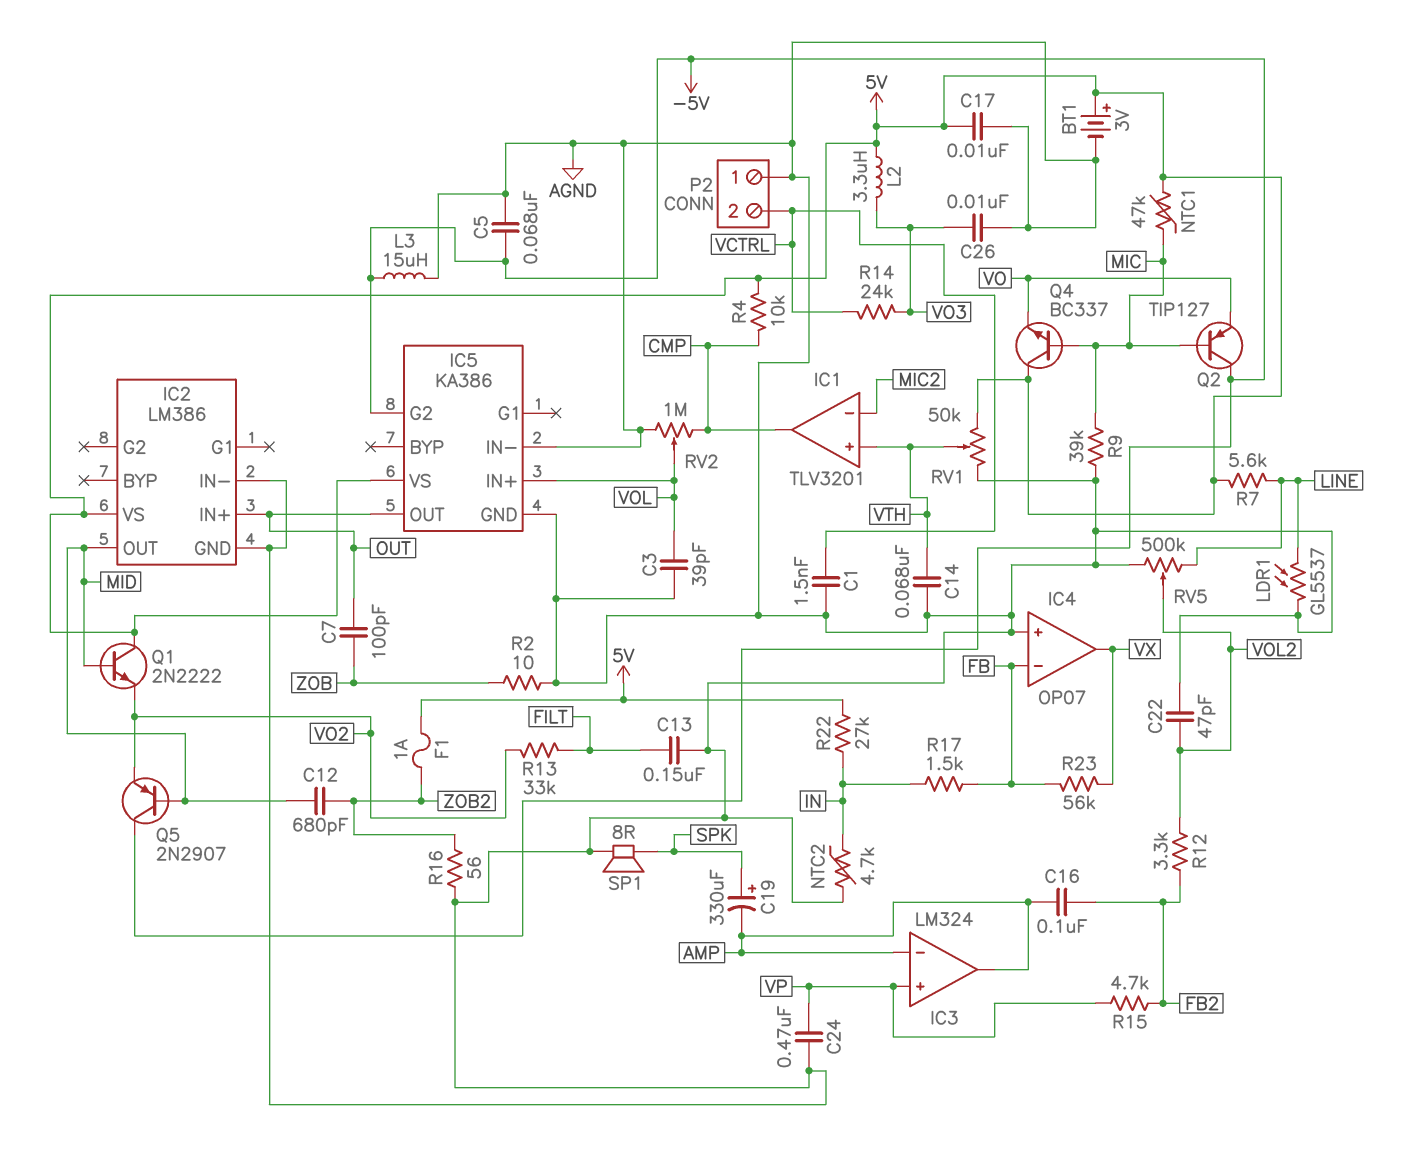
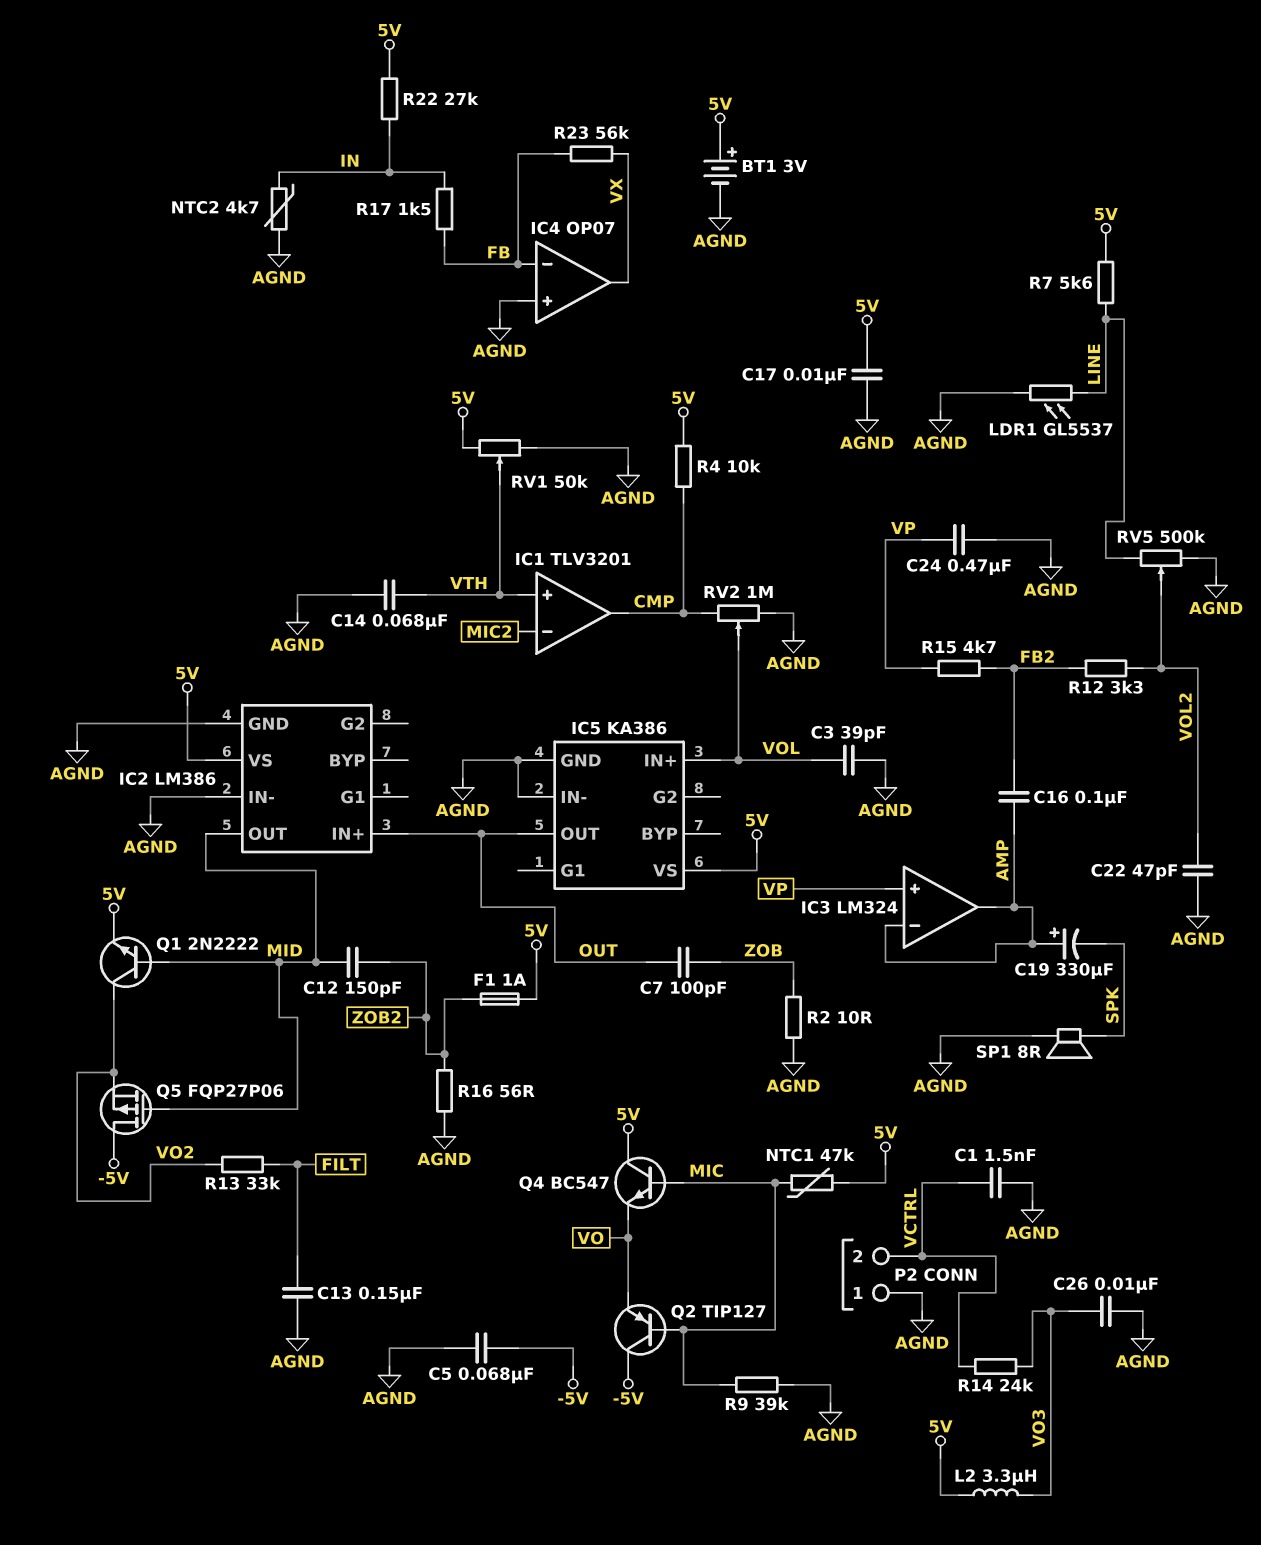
C12: 680pF (MID, ZOB2) -> 150pF (MID, ZOB2)
C19: 330uF (plus SPK, minus AMP) -> 330uF (plus AMP, minus SPK)
IC5 pin G2: -5V -> none
L3: 15uH (-5V, AGND) -> none
Q1: NPN 2N2222 (B MID, C 5V, E VO2) -> NPN 2N2222 (B MID, C VO2, E 5V)
Q4: NPN BC337 (B MIC, C 5V, E VO) -> NPN BC547 (B MIC, C 5V, E VO)
Q5: PNP 2N2907 (B MID, C -5V, E VO2) -> PMOS FQP27P06 (G MID, D -5V, S VO2)

